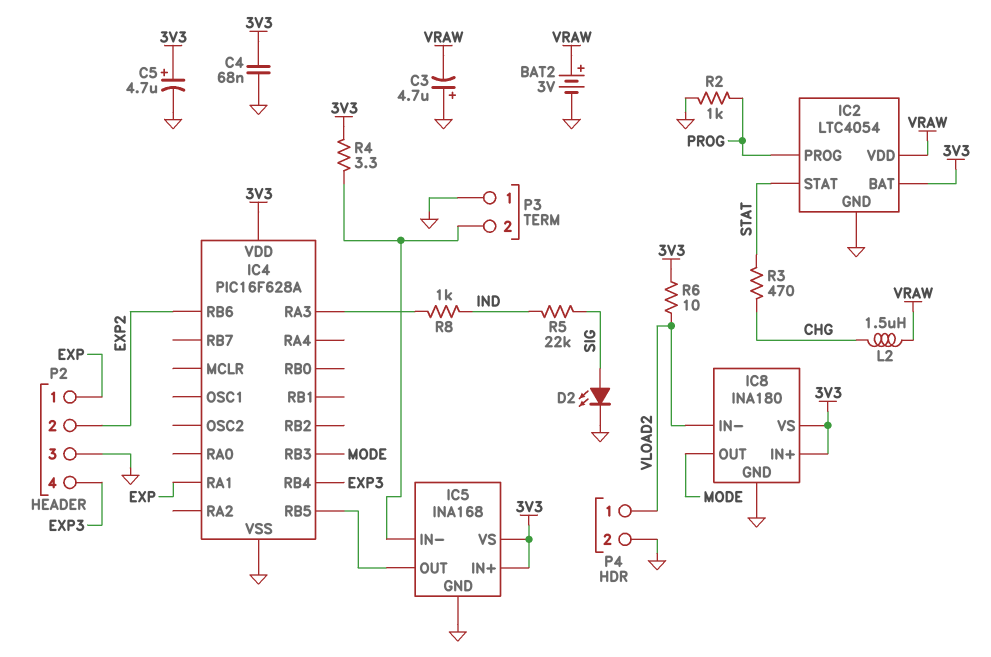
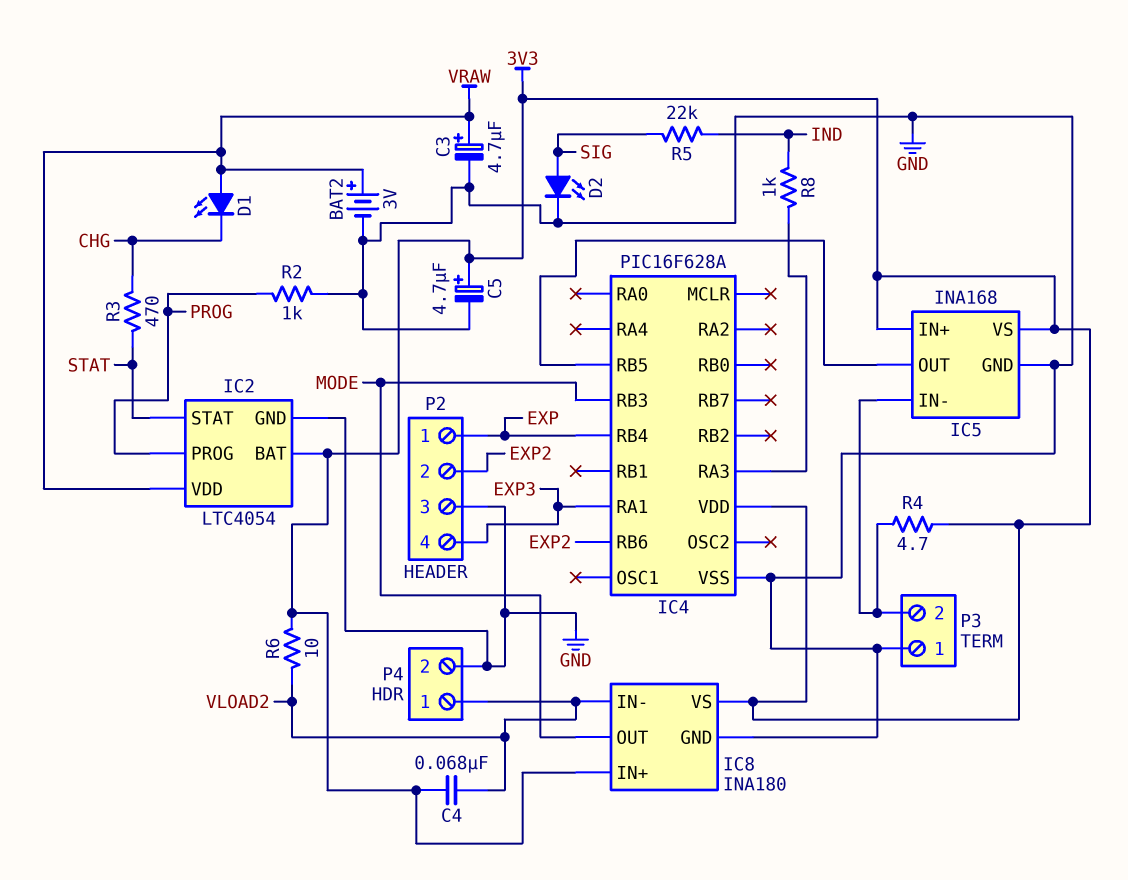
C3: 4.7uF (plus GND, minus VRAW) -> 4.7uF (plus VRAW, minus GND)
C4: 68nF (3V3, GND) -> 68nF (3V3, VLOAD2)
D1: none -> LED (A VRAW, K CHG)
IC4 pin RA1: EXP -> EXP3
IC4 pin RB4: EXP3 -> EXP
L2: 1.5uH (CHG, VRAW) -> none
R4: 3.3 (3V3, IC5/IN-) -> 4.7 (3V3, IC5/IN-)

